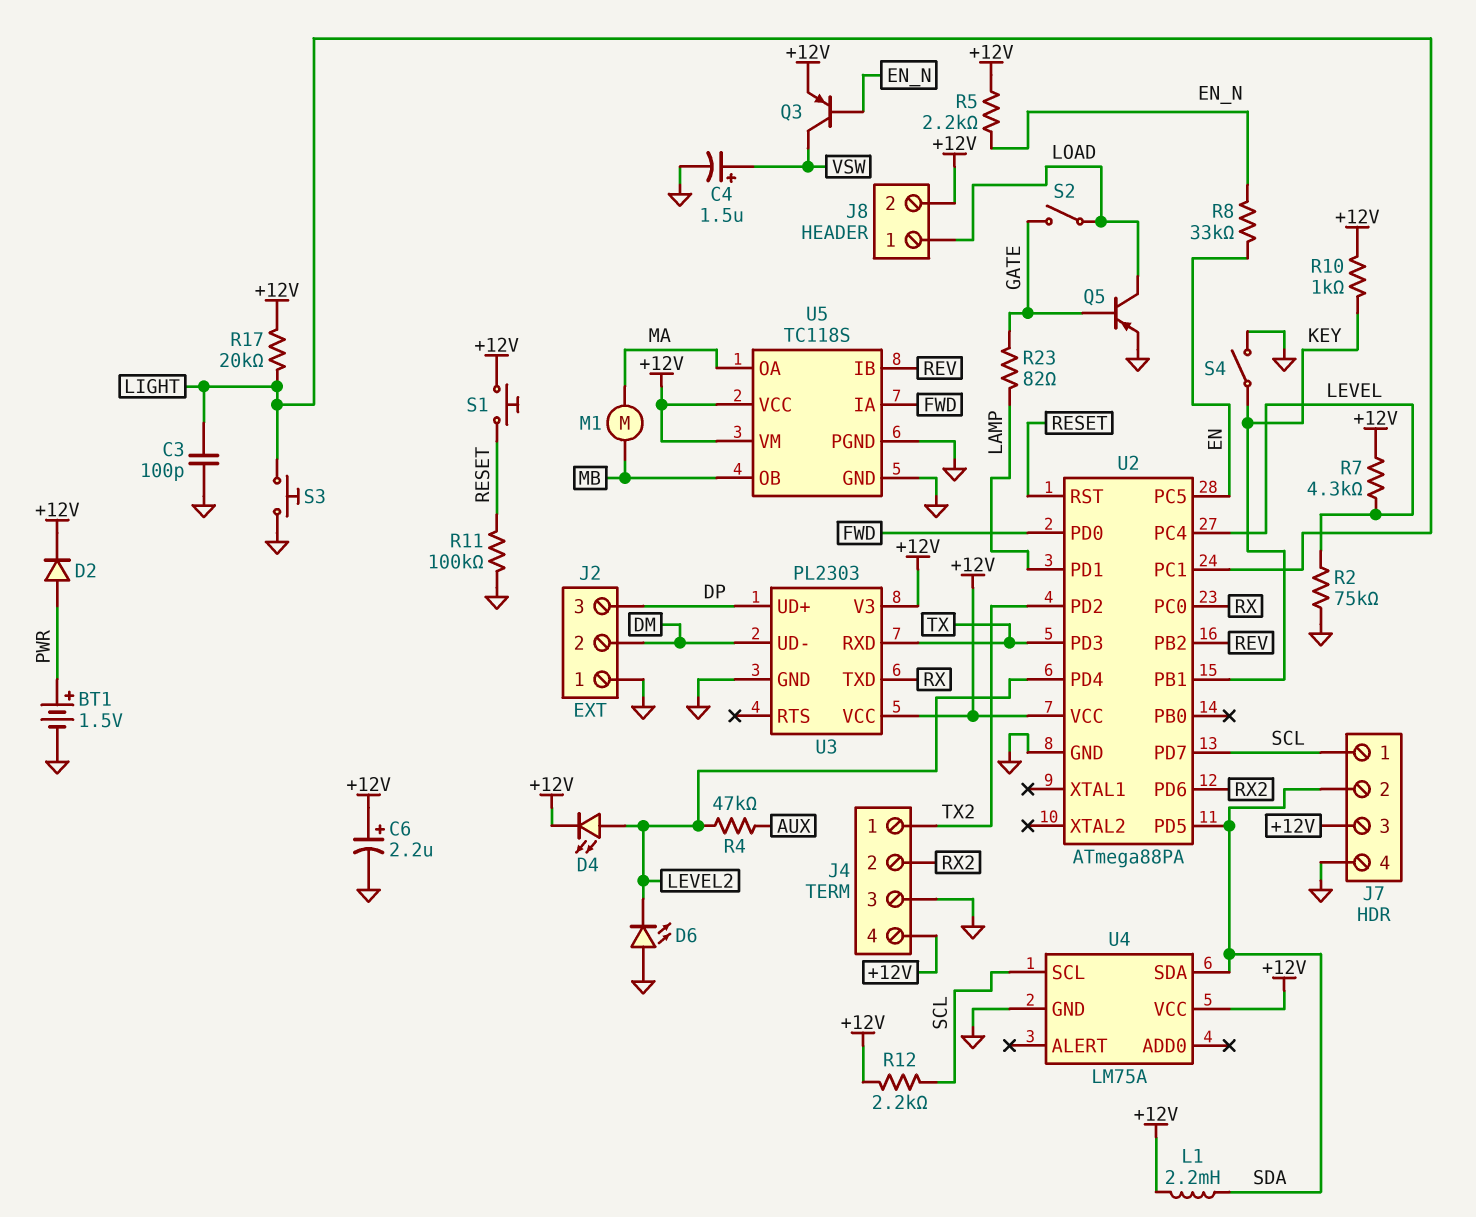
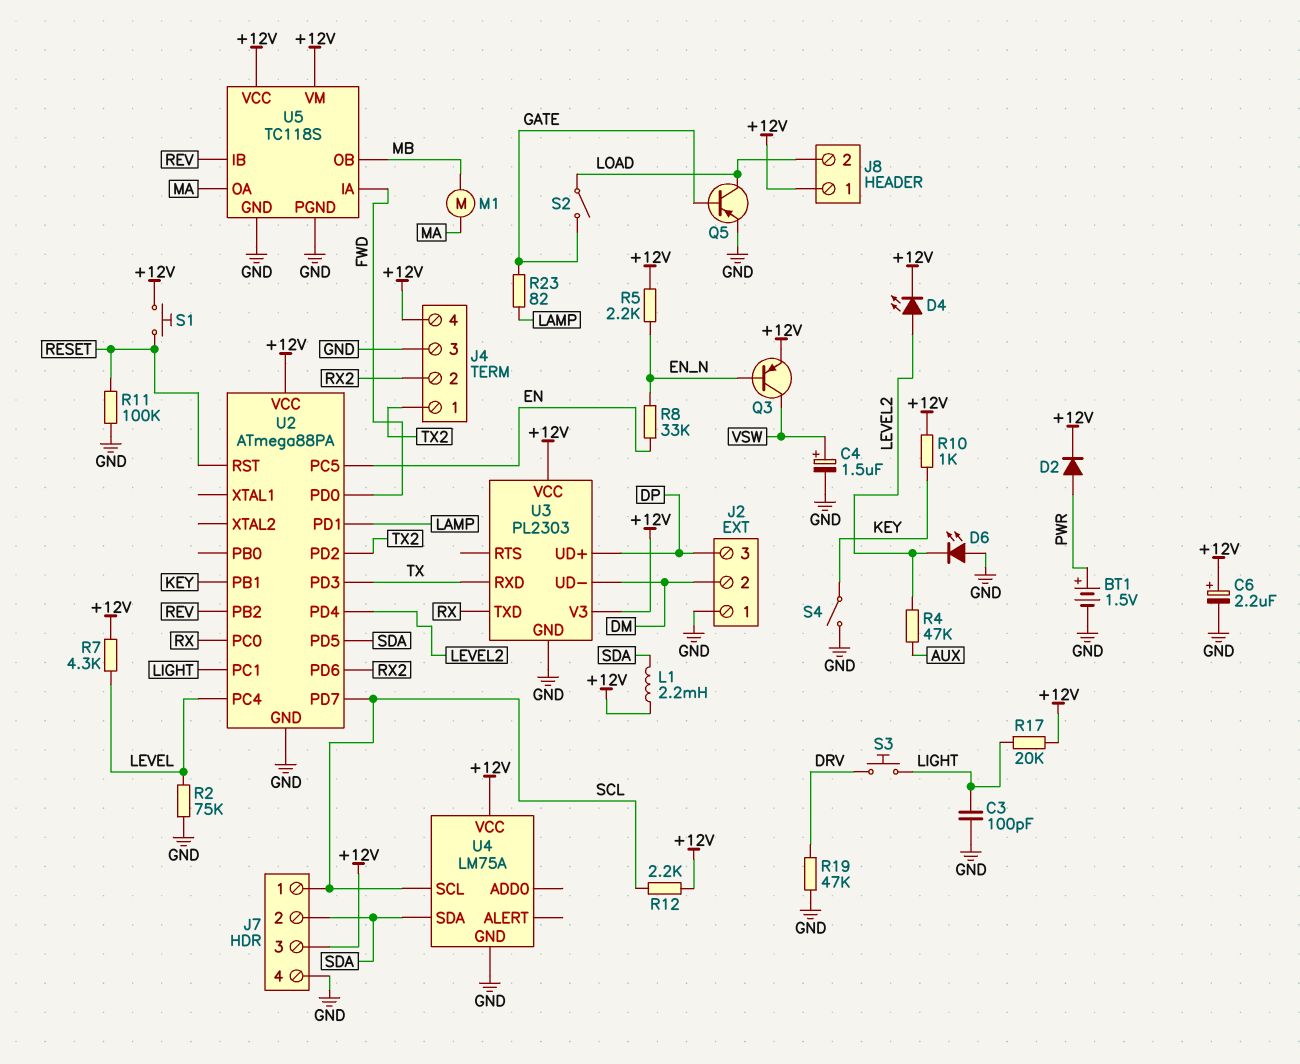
J8 pin 1: LOAD -> +12V
J8 pin 2: +12V -> LOAD
R19: none -> 47k (DRV, GND)
S3: button (GND, LIGHT) -> button (DRV, LIGHT)

